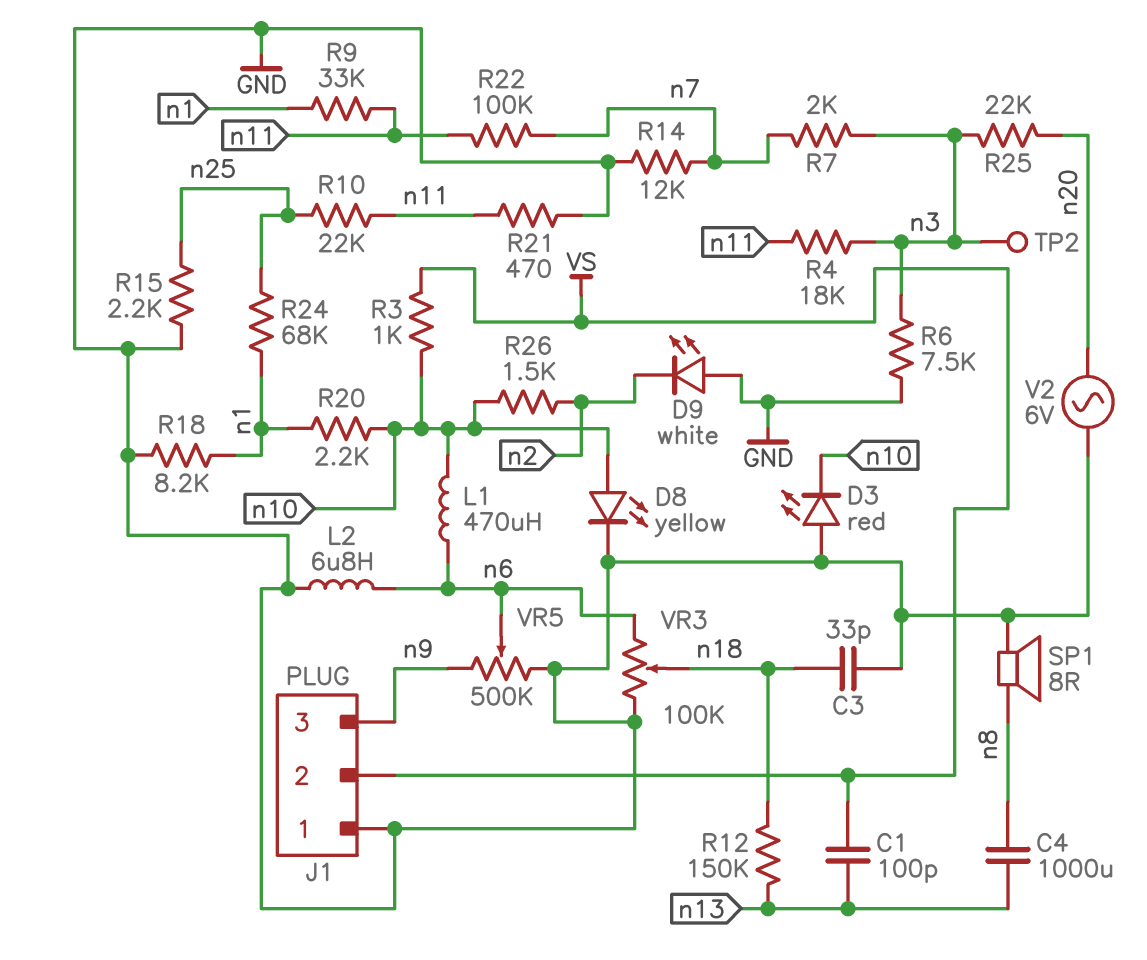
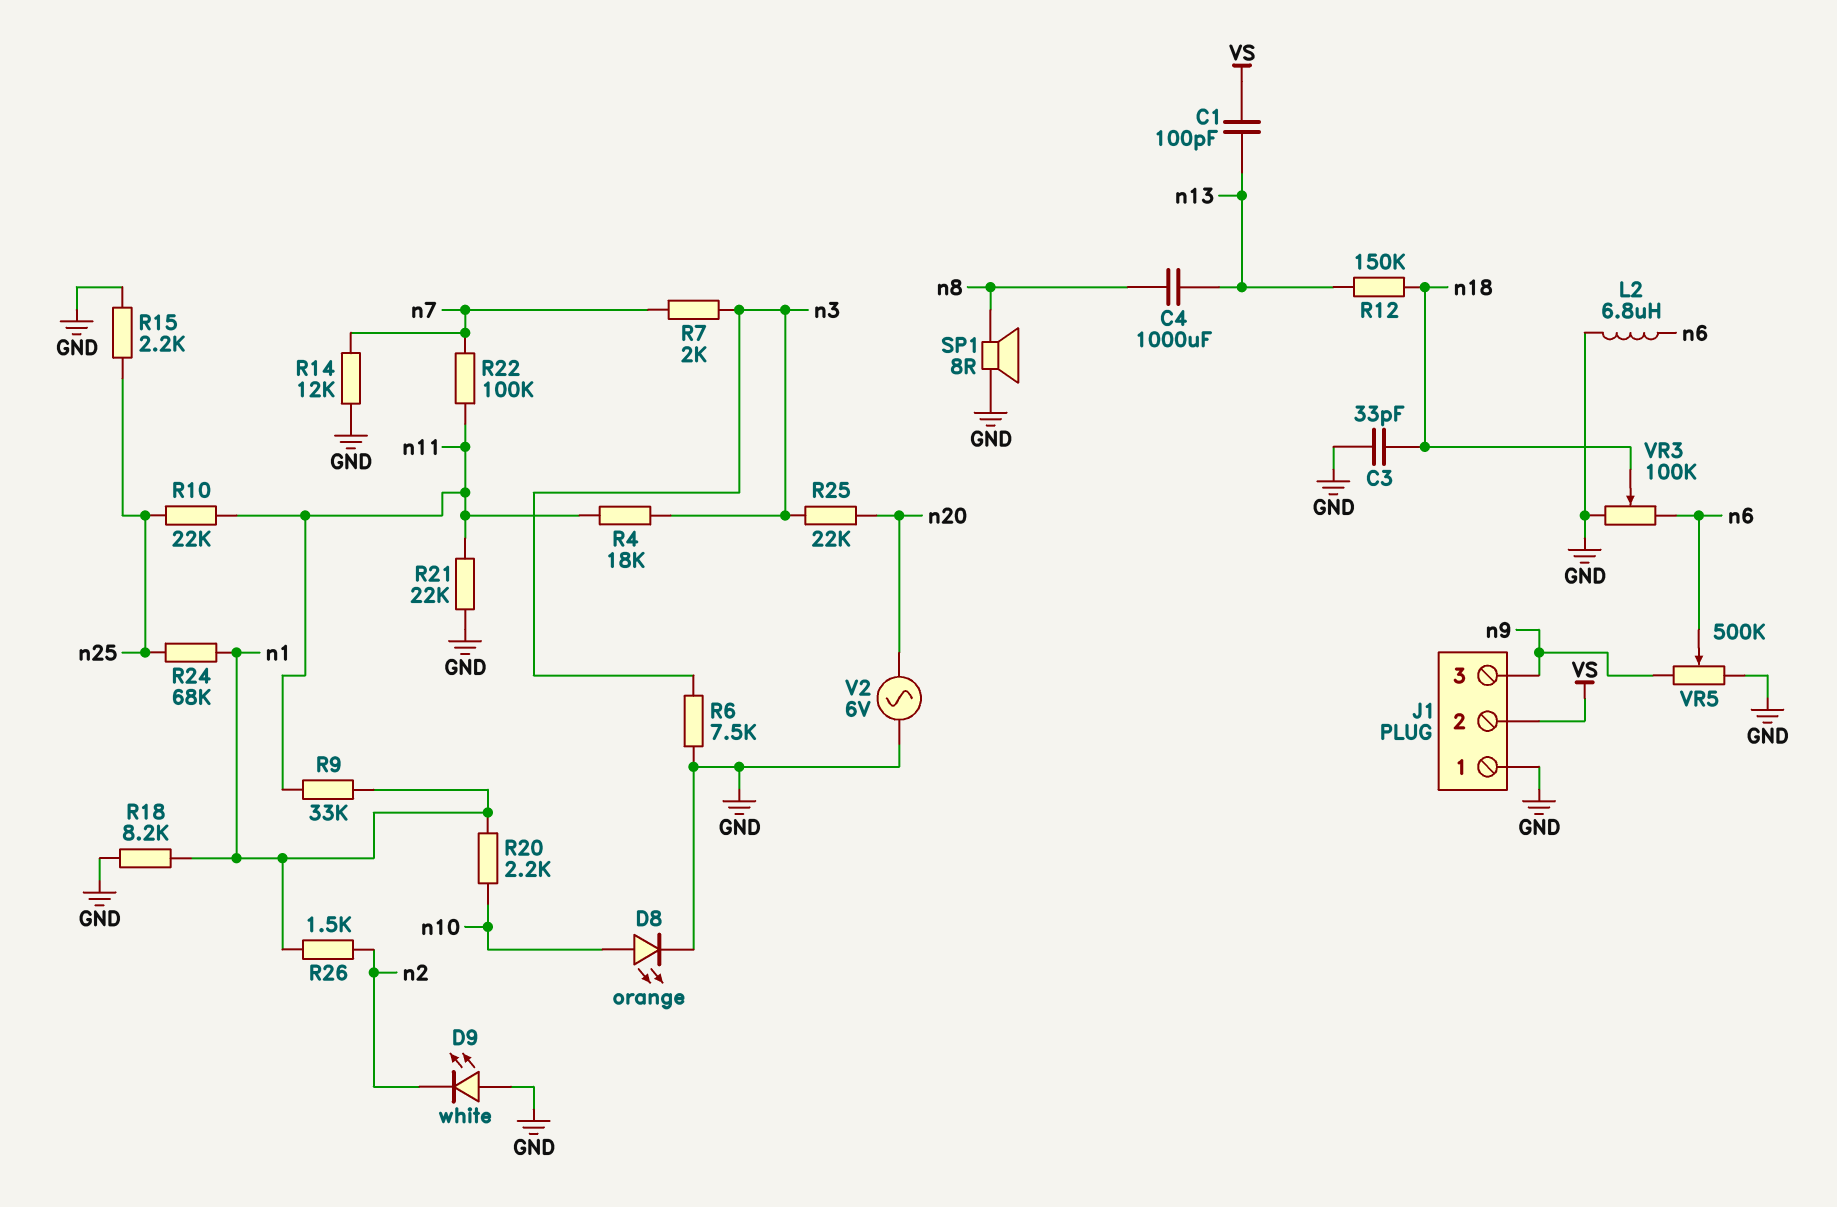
D3: LED red (A GND, K n10) -> none
D8: LED yellow (A n10, K GND) -> LED orange (A n10, K GND)
L1: 470uH (n6, n10) -> none
R3: 1k (VS, n10) -> none
R21: 470 (GND, n11) -> 22k (GND, n11)
R26: 1.5k (n2, n10) -> 1.5k (n1, n2)
TP2: test point (n3) -> none

